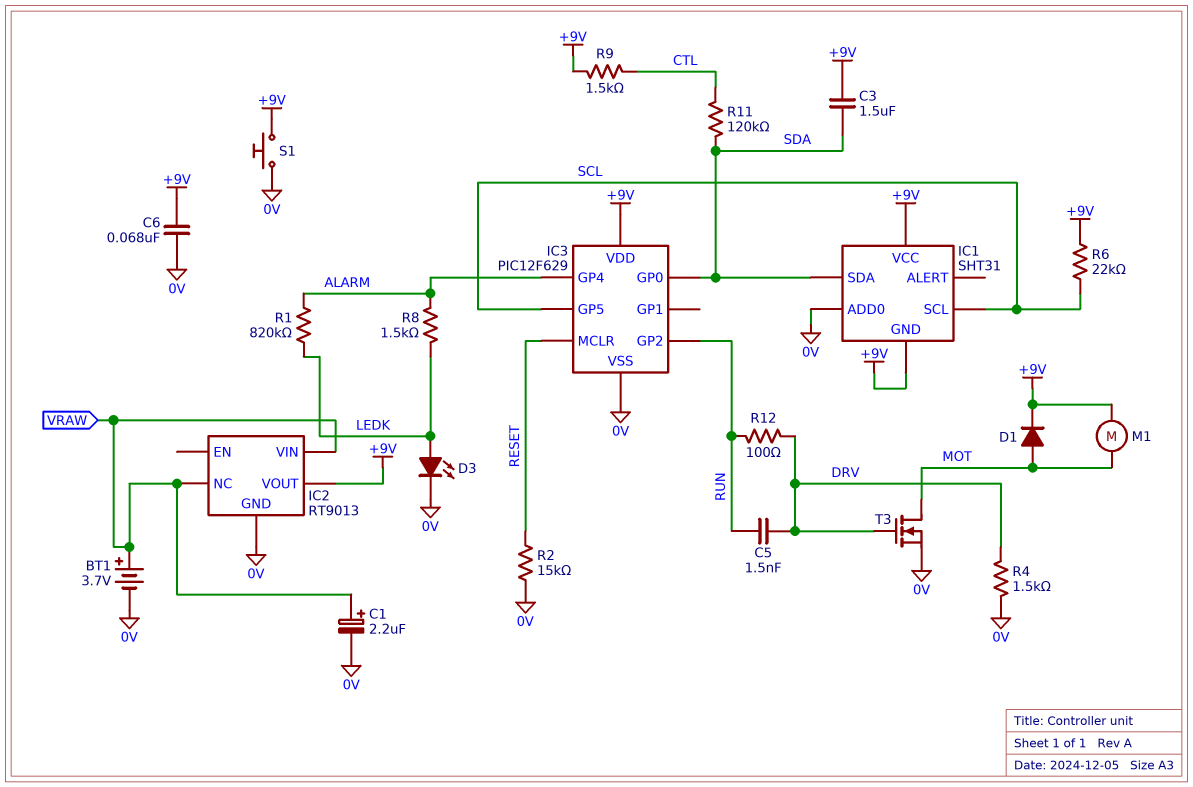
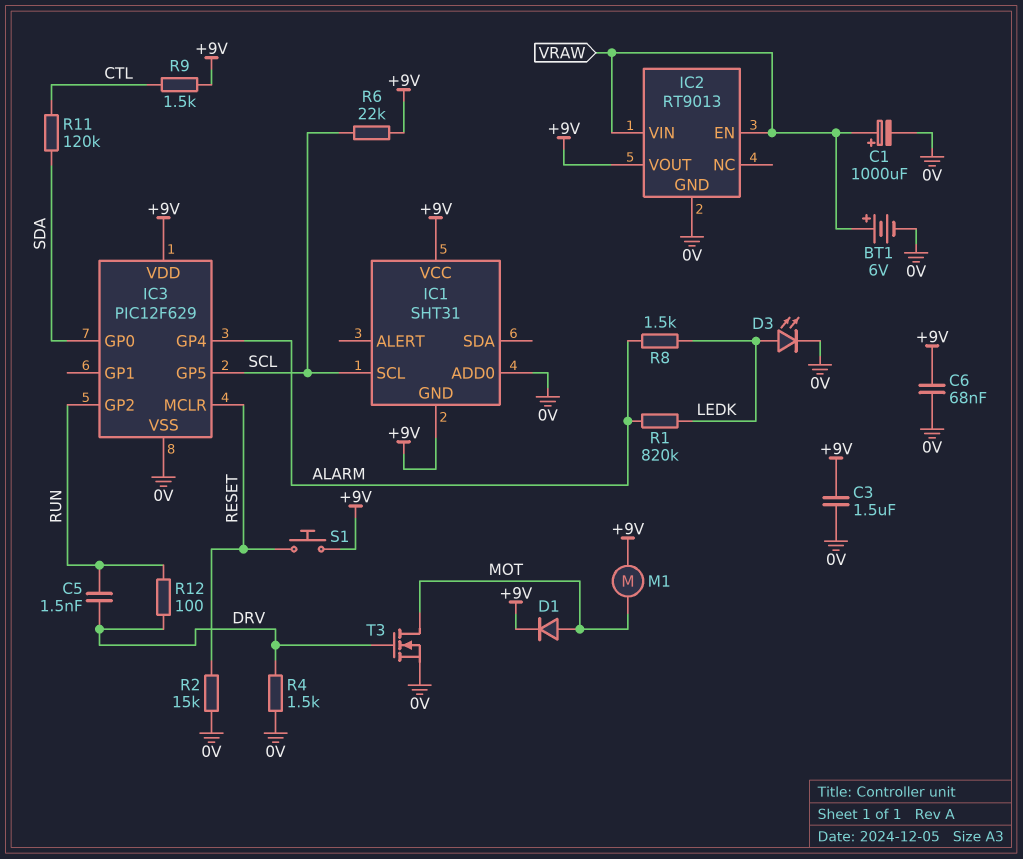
BT1: 3.7V (plus VRAW, minus 0V) -> 6V (plus VRAW, minus 0V)
C1: 2.2uF (plus VRAW, minus 0V) -> 1000uF (plus VRAW, minus 0V)
C3: 1.5uF (+9V, SDA) -> 1.5uF (+9V, 0V)
IC1 pin SDA: SDA -> none
IC2 pin EN: none -> VRAW
IC2 pin NC: VRAW -> none
S1: button (+9V, 0V) -> button (+9V, RESET)

